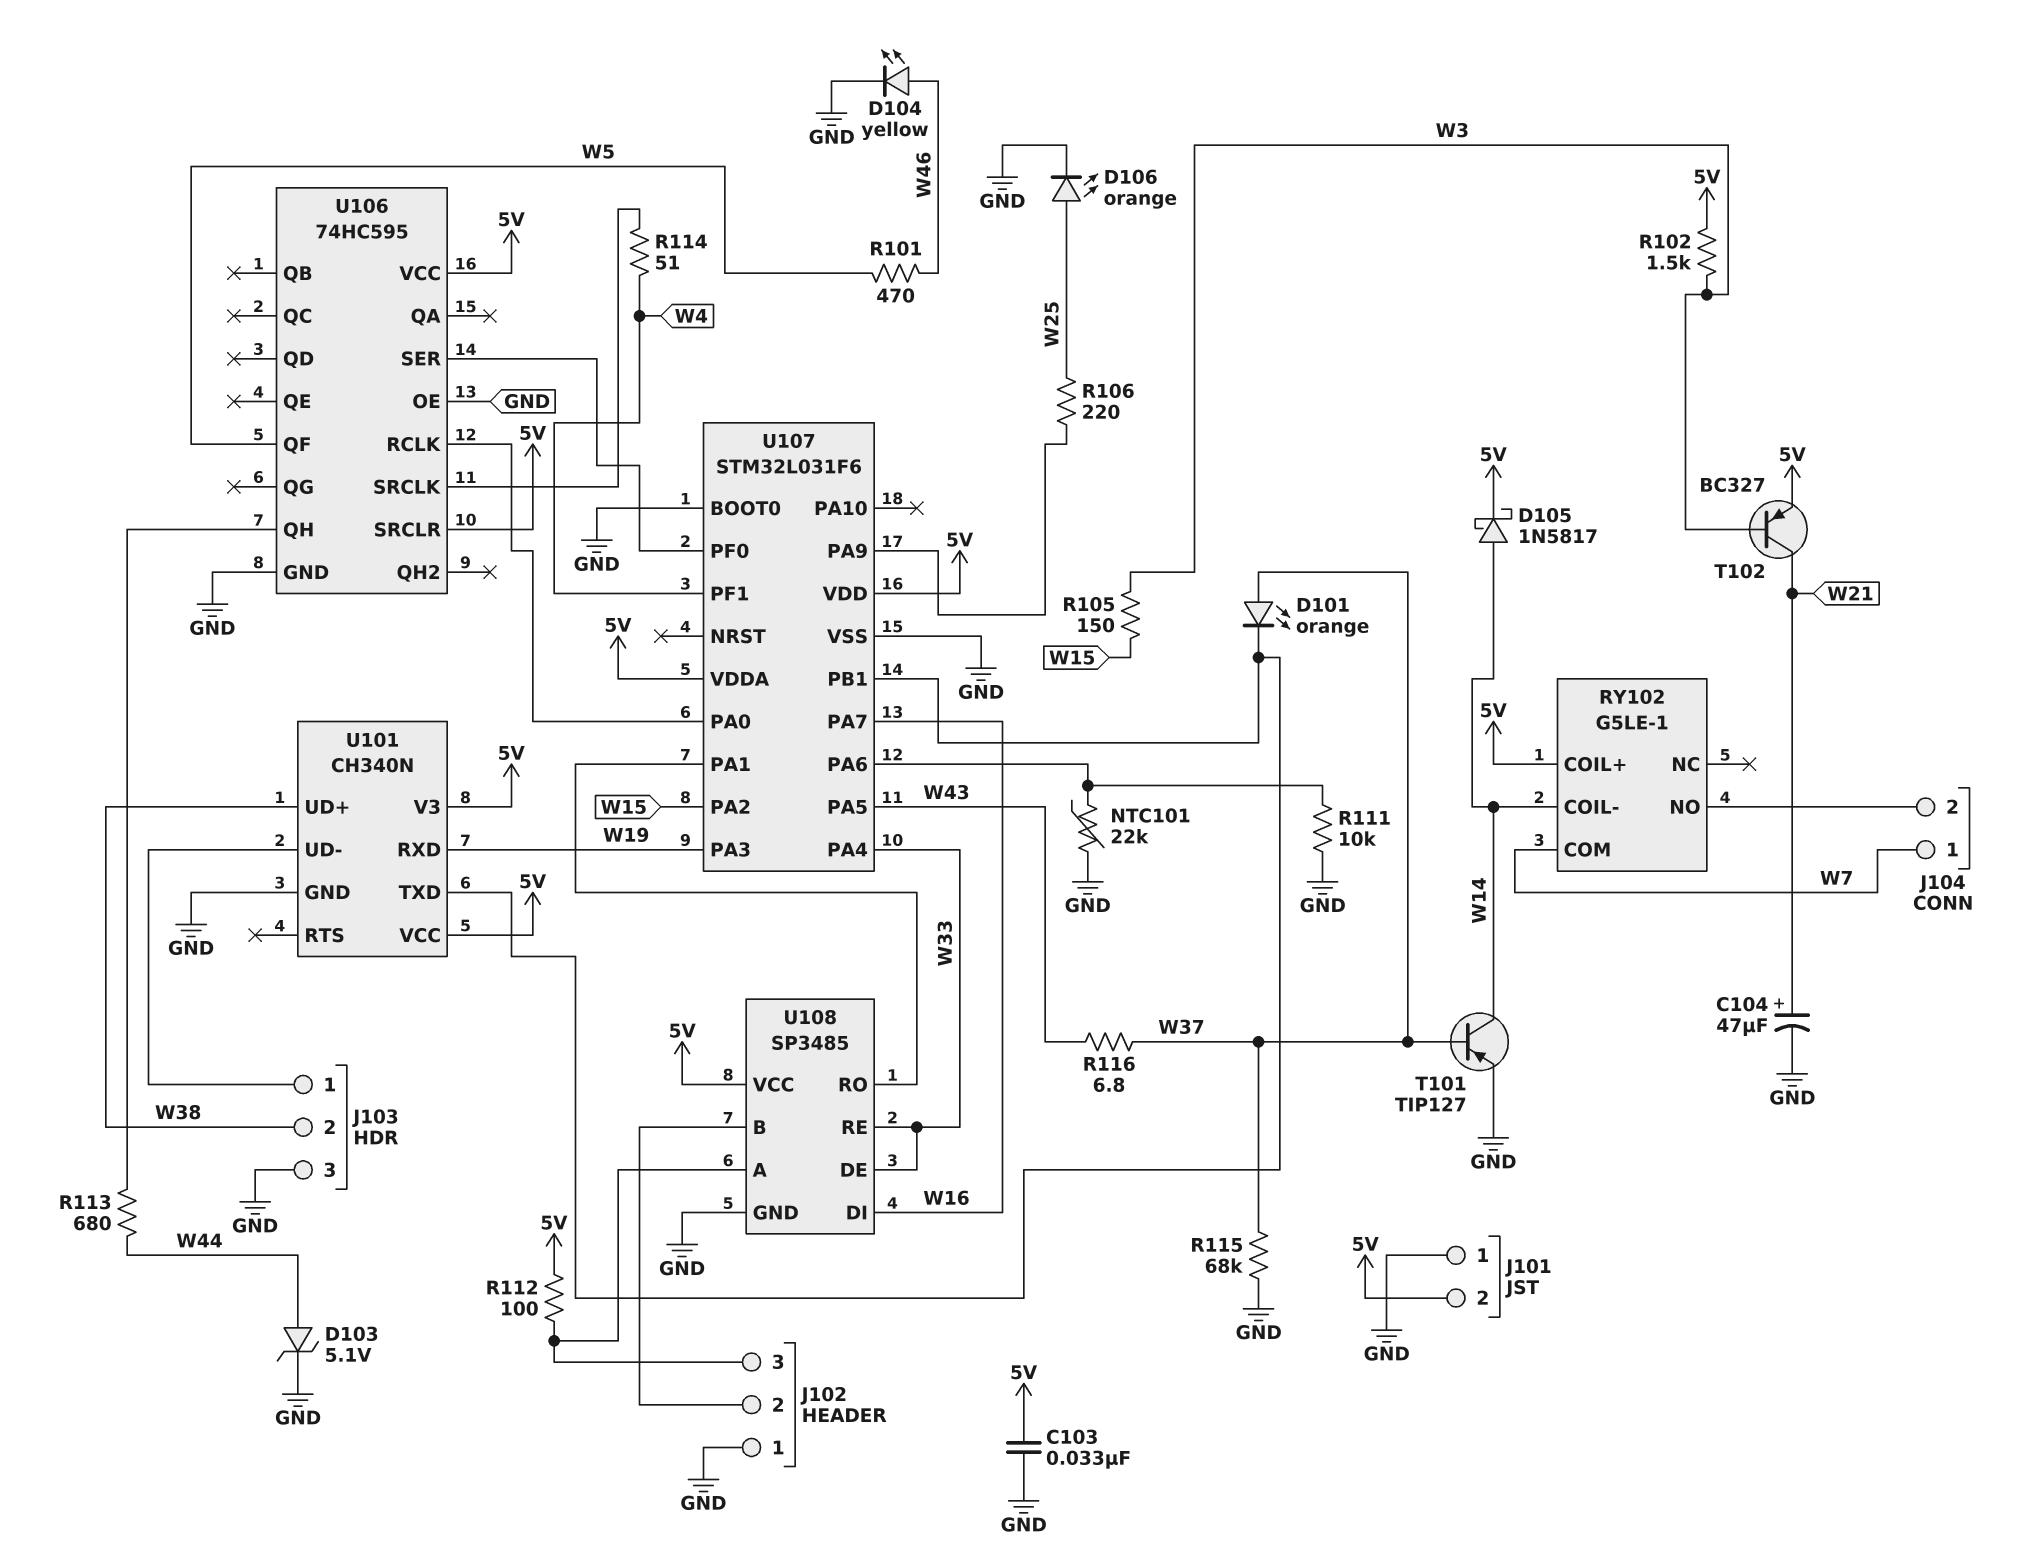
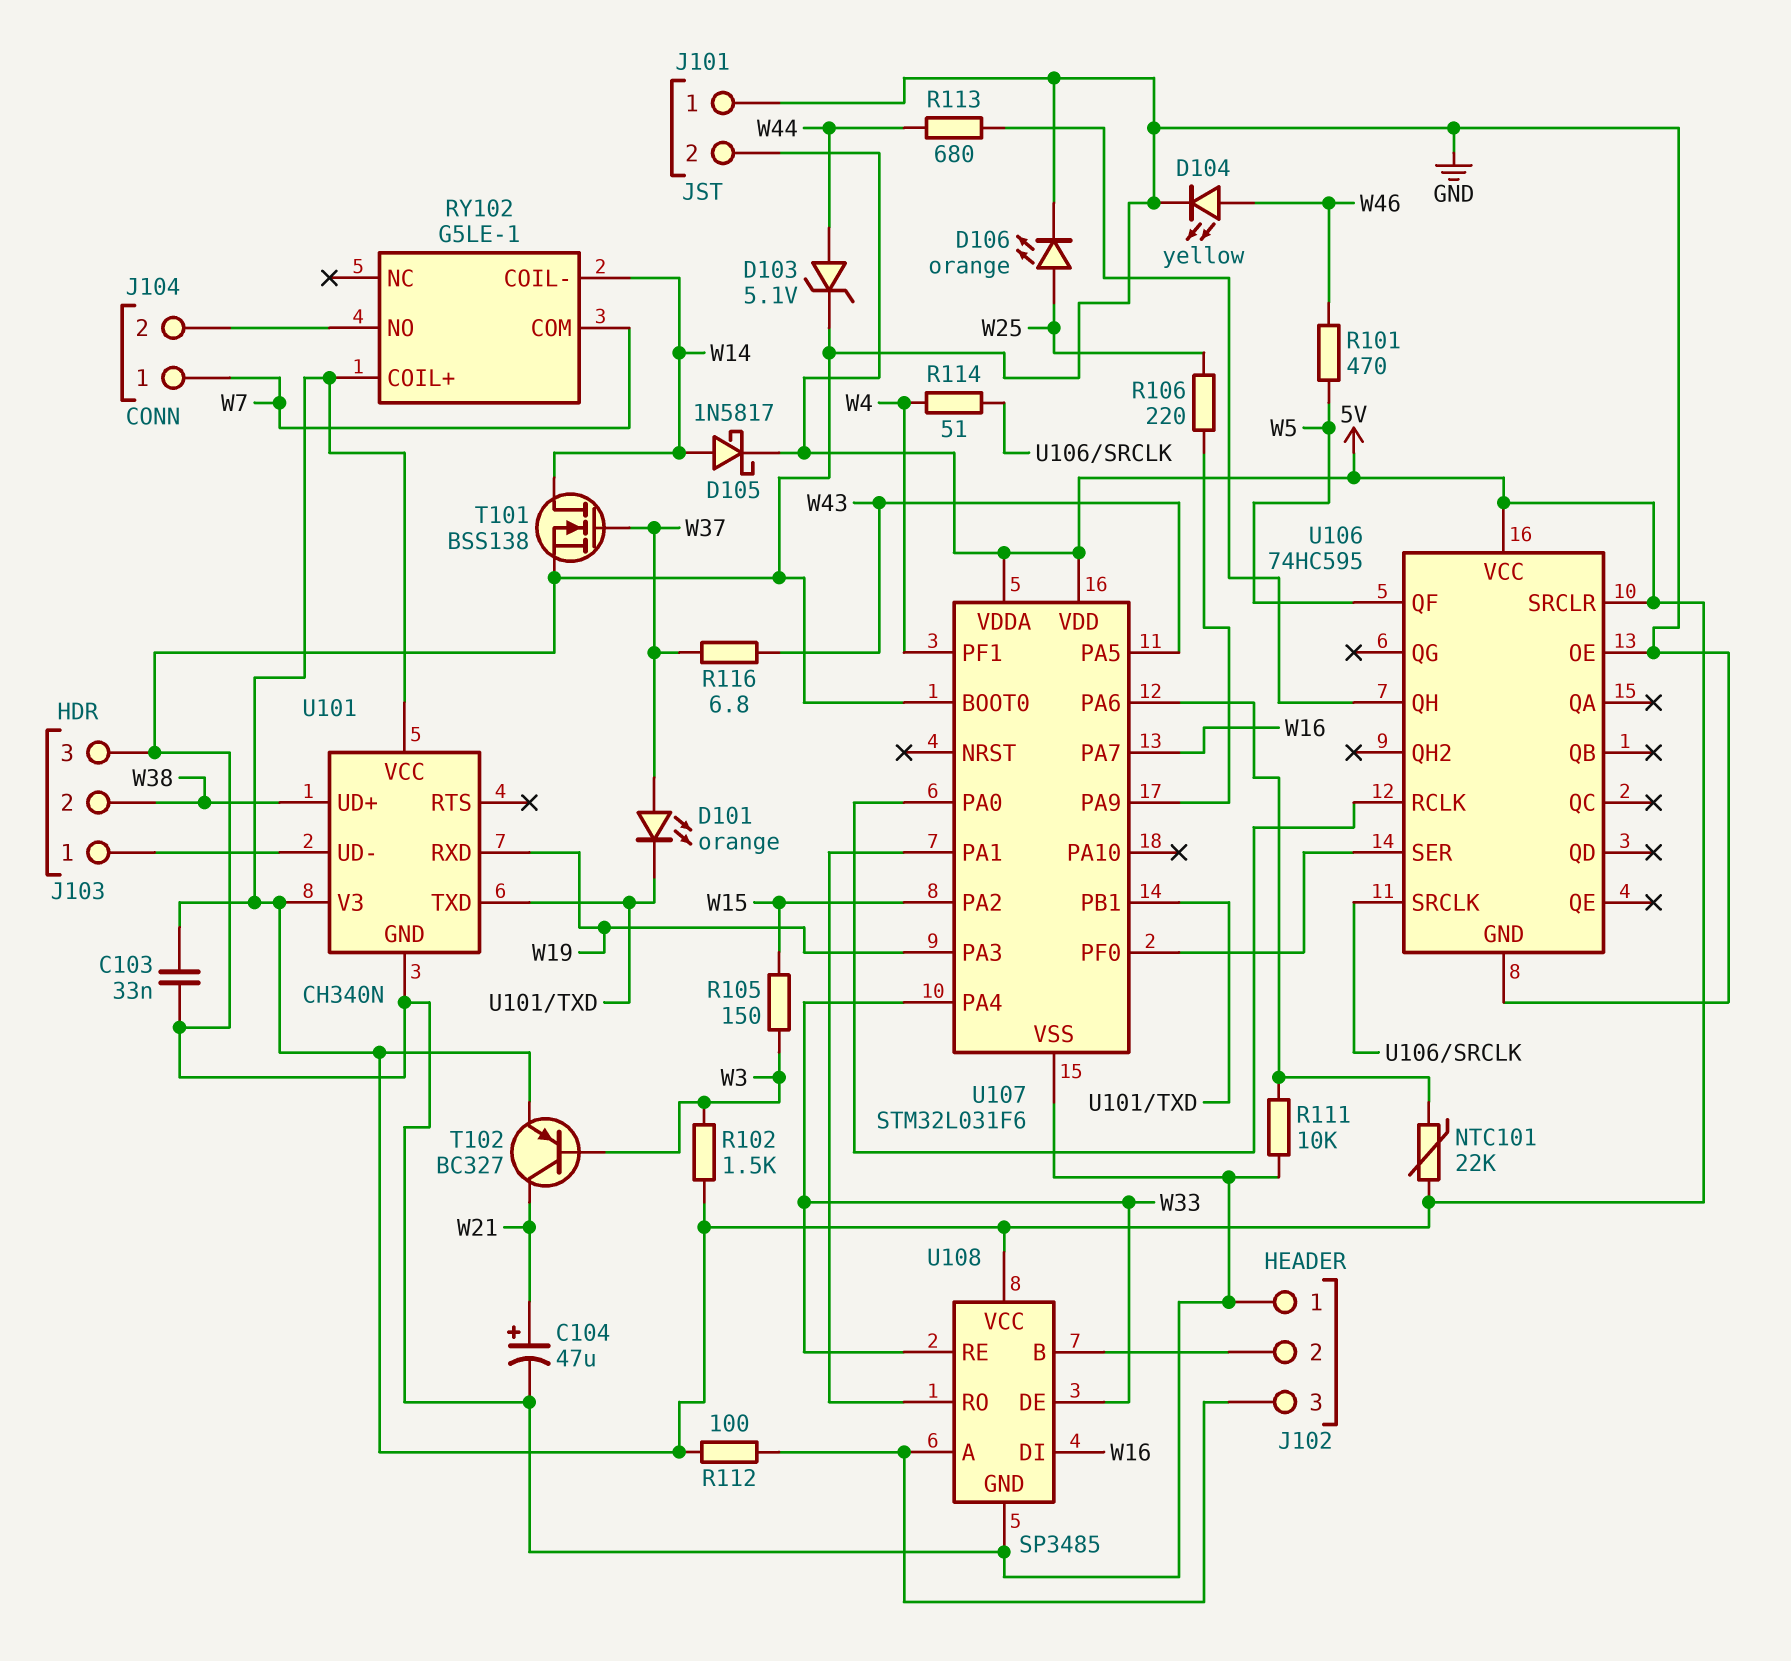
NTC101: 22k (GND, U107/PA6) -> 22k (5V, U107/PA6)
R115: 68k (GND, W37) -> none
T101: PNP TIP127 (B W37, C W14, E GND) -> NMOS BSS138 (G W37, D W14, S GND)

